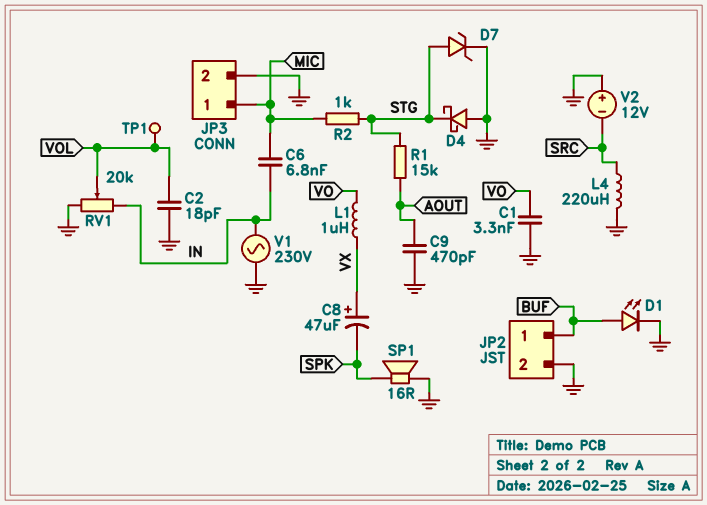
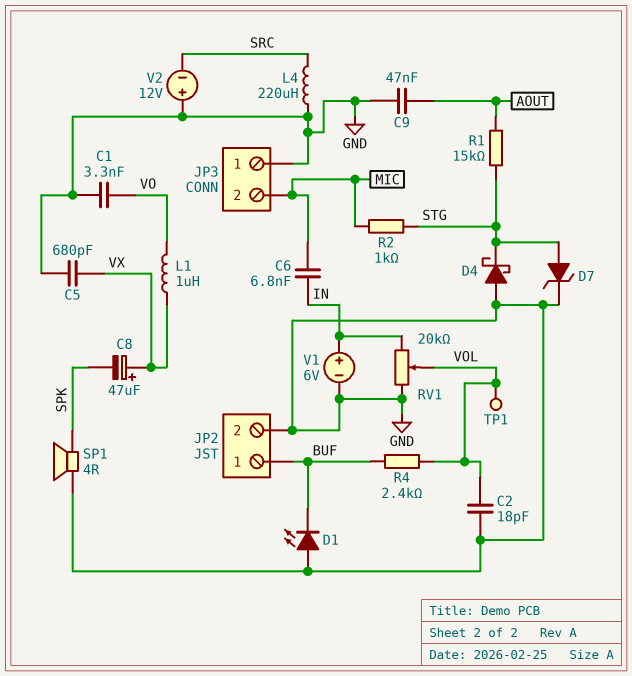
C5: none -> 680pF (GND, VX)
C9: 470pF (AOUT, GND) -> 47nF (AOUT, GND)
D1: LED (A BUF, K GND) -> LED (A GND, K BUF)
JP3 pin 1: MIC -> GND
JP3 pin 2: GND -> MIC
R4: none -> 2.4k (BUF, VOL)
SP1: speaker 16R (GND, SPK) -> speaker 4R (GND, SPK)
V1: AC 230V (GND, IN) -> 6V (plus IN, minus GND)

